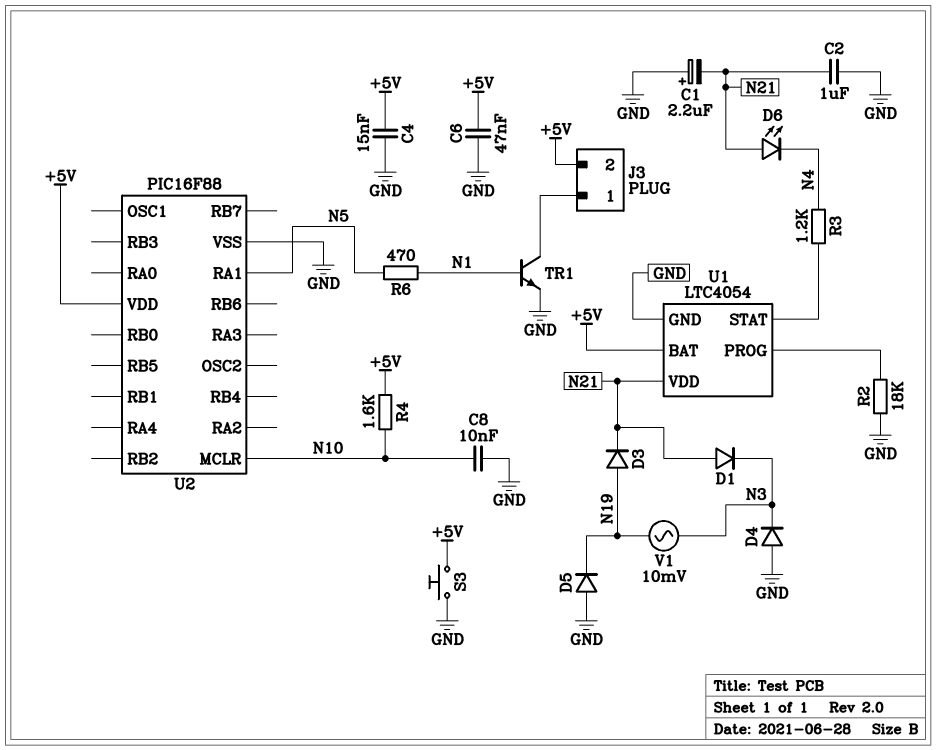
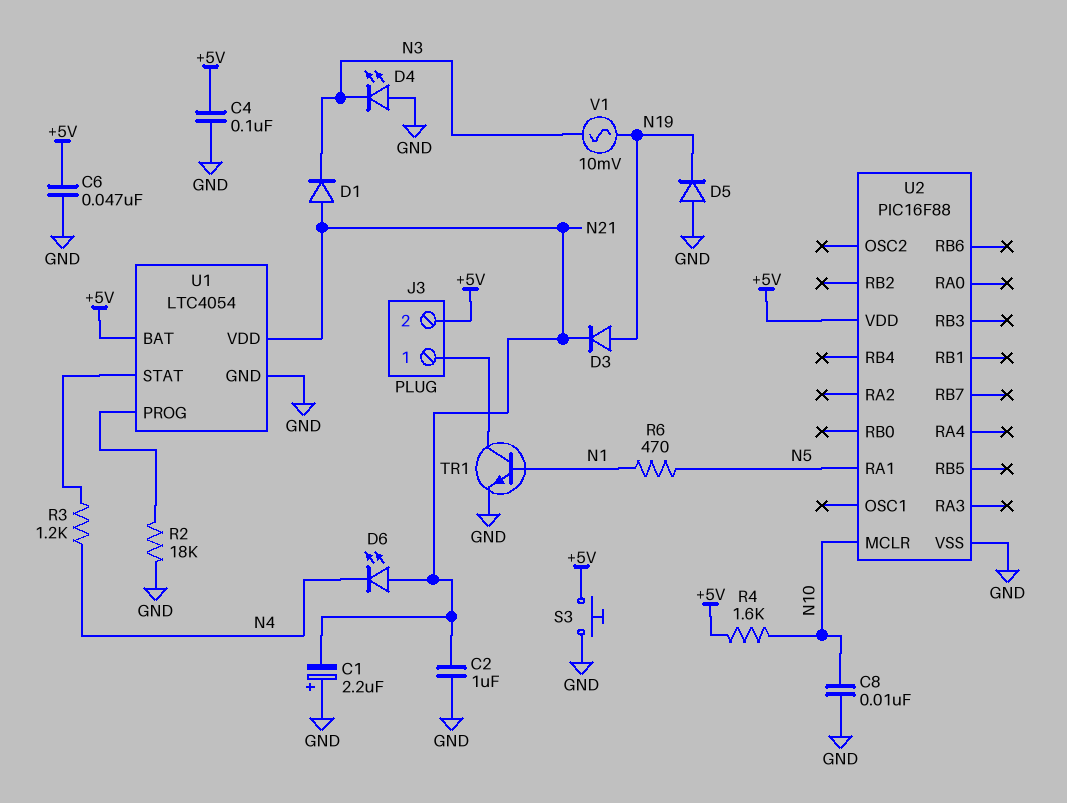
C4: 15nF (+5V, GND) -> 100nF (+5V, GND)
D4: diode (A GND, K N3) -> LED (A GND, K N3)

